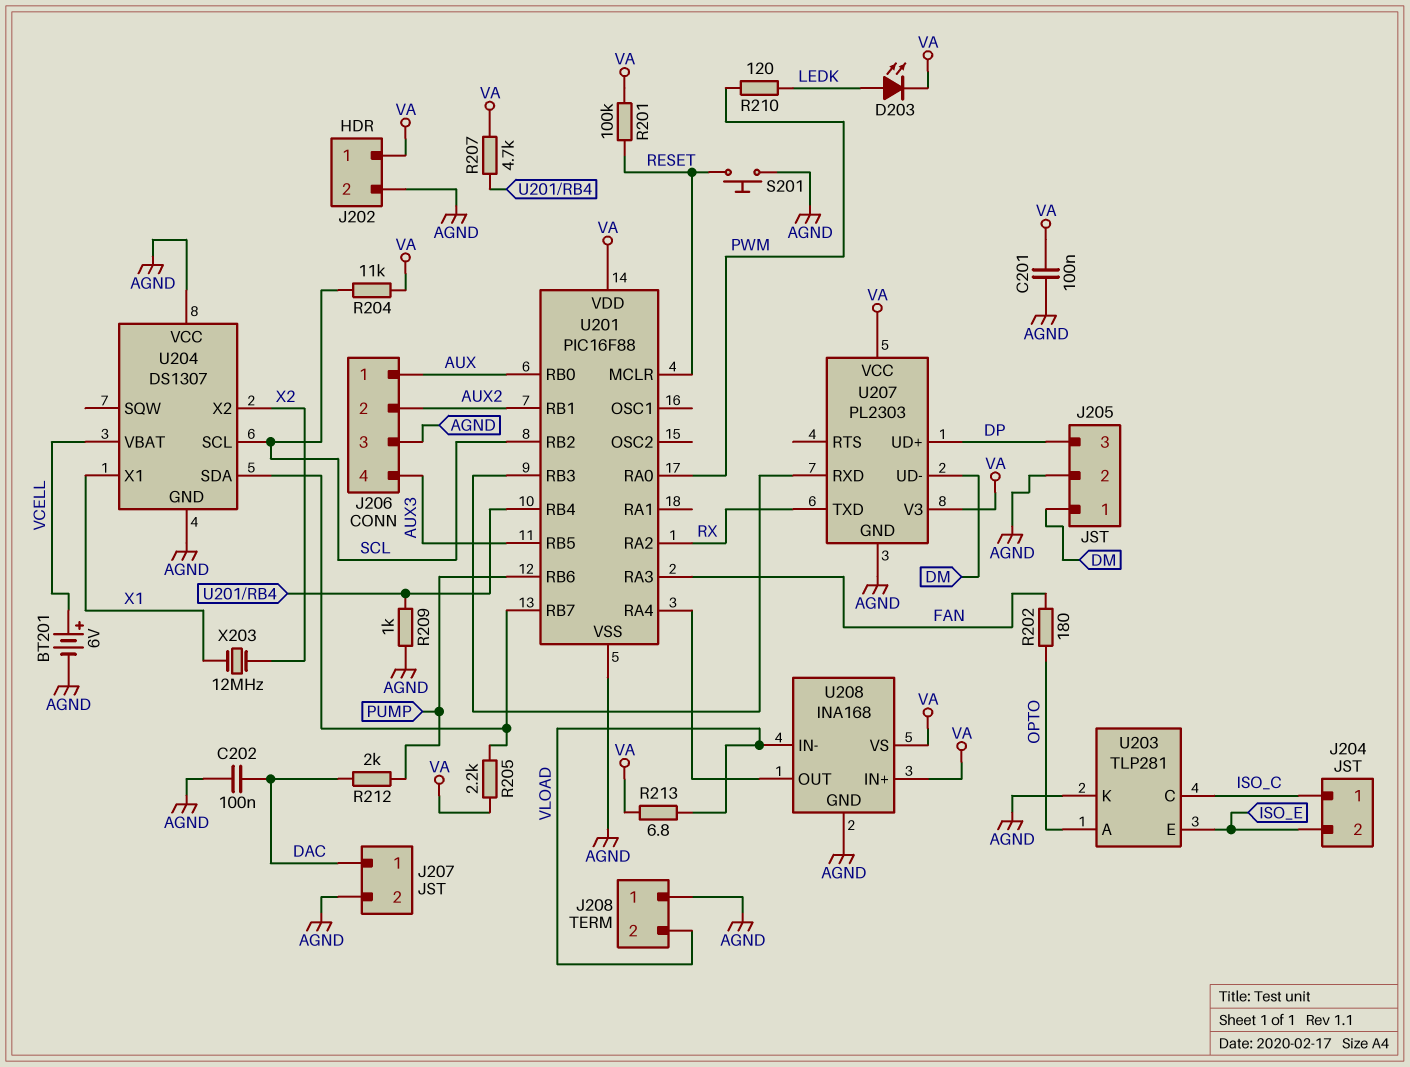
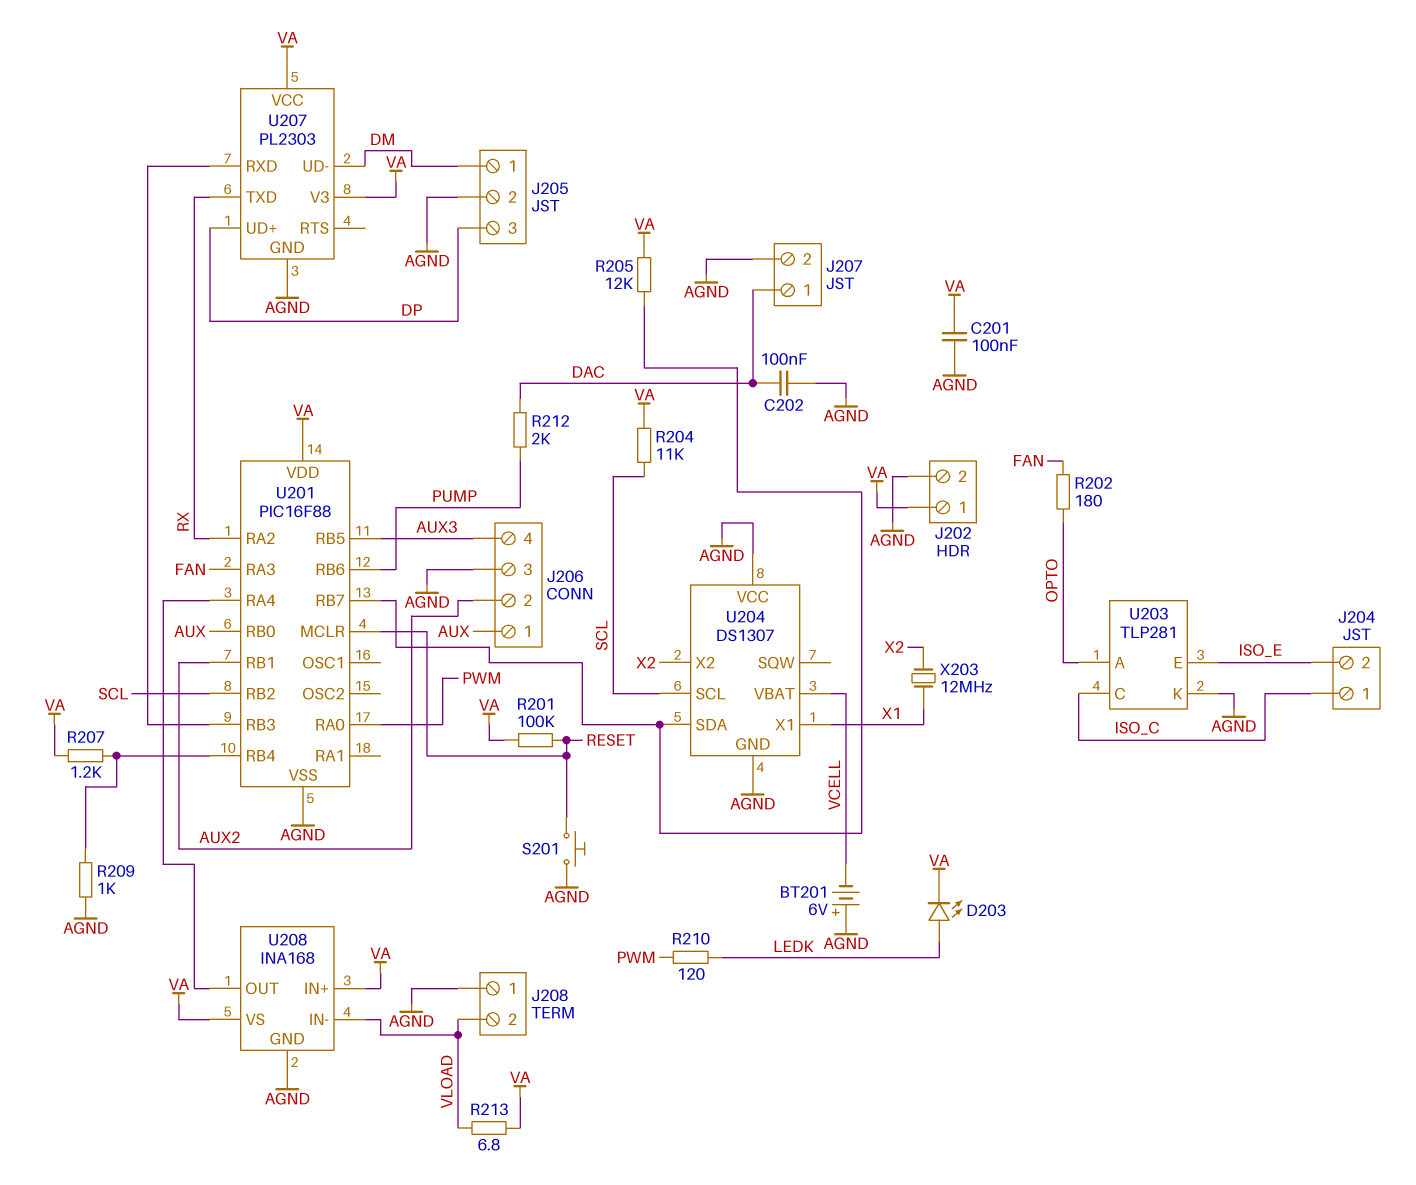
BT201: 6V (plus VCELL, minus AGND) -> 6V (plus AGND, minus VCELL)
R205: 2.2k (U201/RB7, VA) -> 12k (U201/RB7, VA)
R207: 4.7k (U201/RB4, VA) -> 1.2k (U201/RB4, VA)

